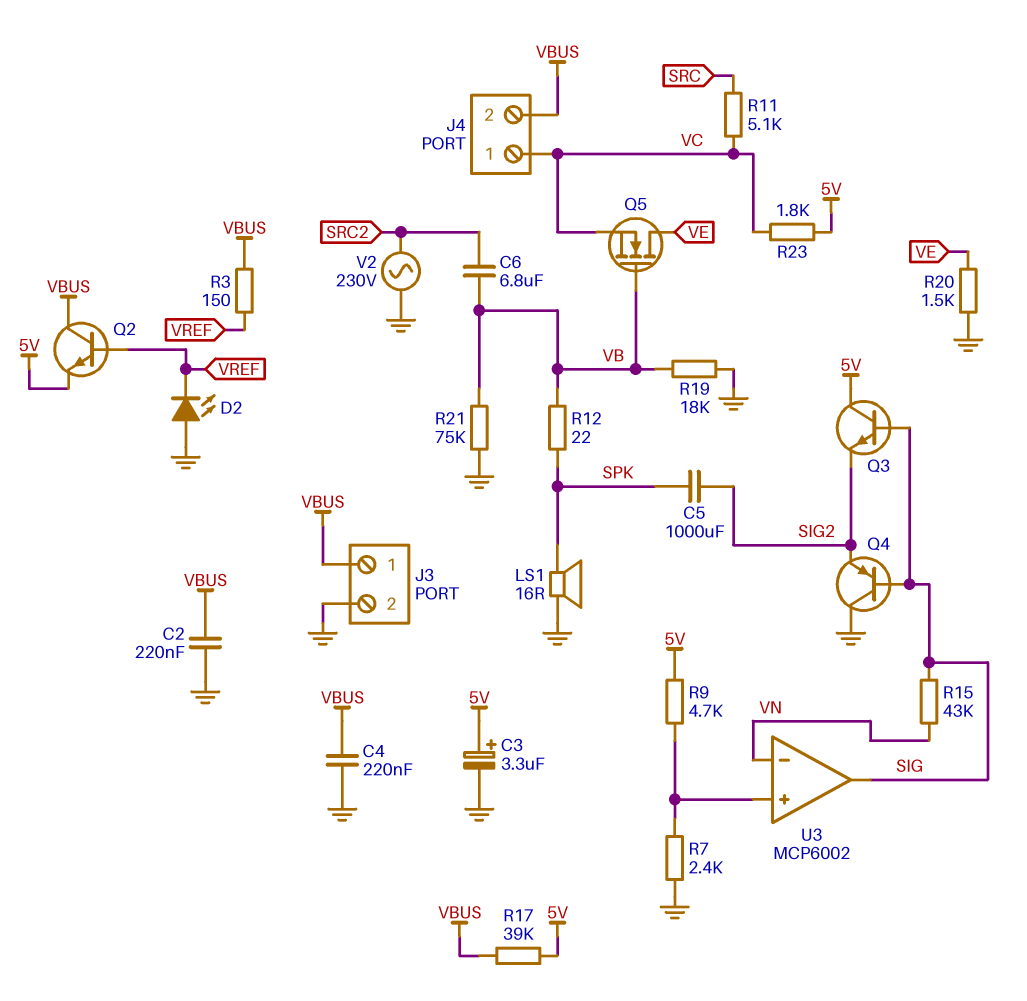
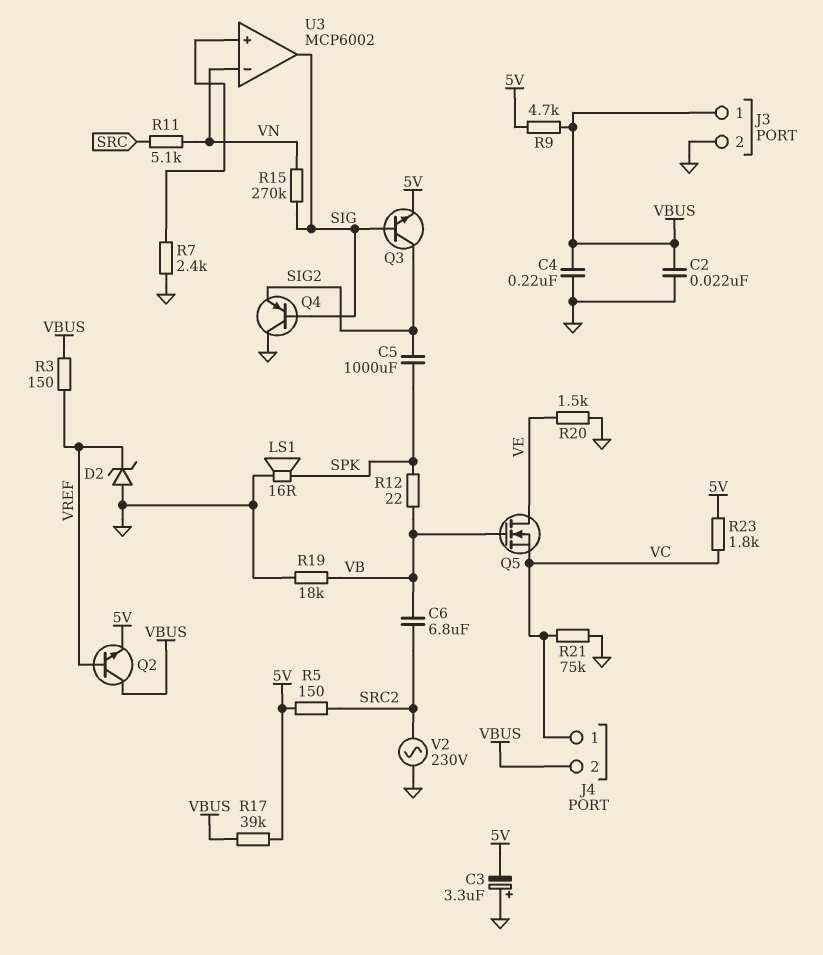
C2: 220nF (GND, VBUS) -> 22nF (GND, VBUS)
C3: 3.3uF (plus 5V, minus GND) -> 3.3uF (plus GND, minus 5V)
D2: LED (A GND, K VREF) -> zener (A GND, K VREF)
Q3: NPN (B SIG, C 5V, E SIG2) -> NPN (B SIG, C SIG2, E 5V)
R5: none -> 150 (5V, SRC2)
R9: 4.7k (5V, U3/in+) -> 4.7k (5V, VBUS)
R11: 5.1k (SRC, VC) -> 5.1k (SRC, VN)
R15: 43k (SIG, VN) -> 270k (SIG, VN)
R21: 75k (GND, VB) -> 75k (GND, VC)

